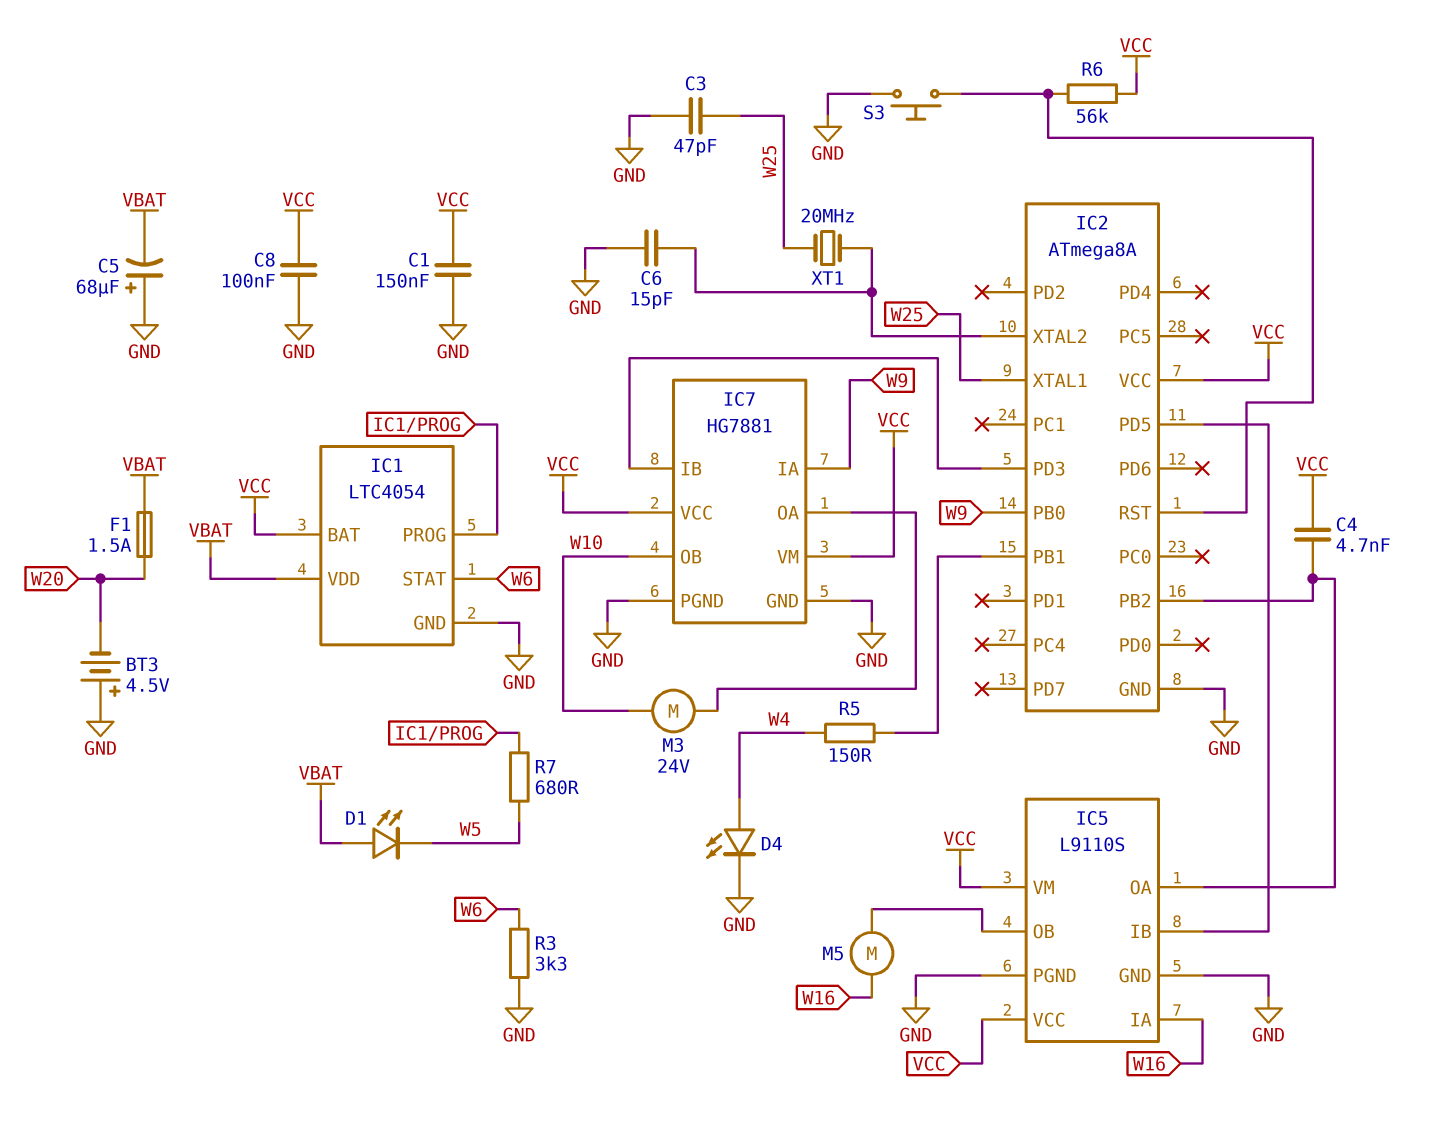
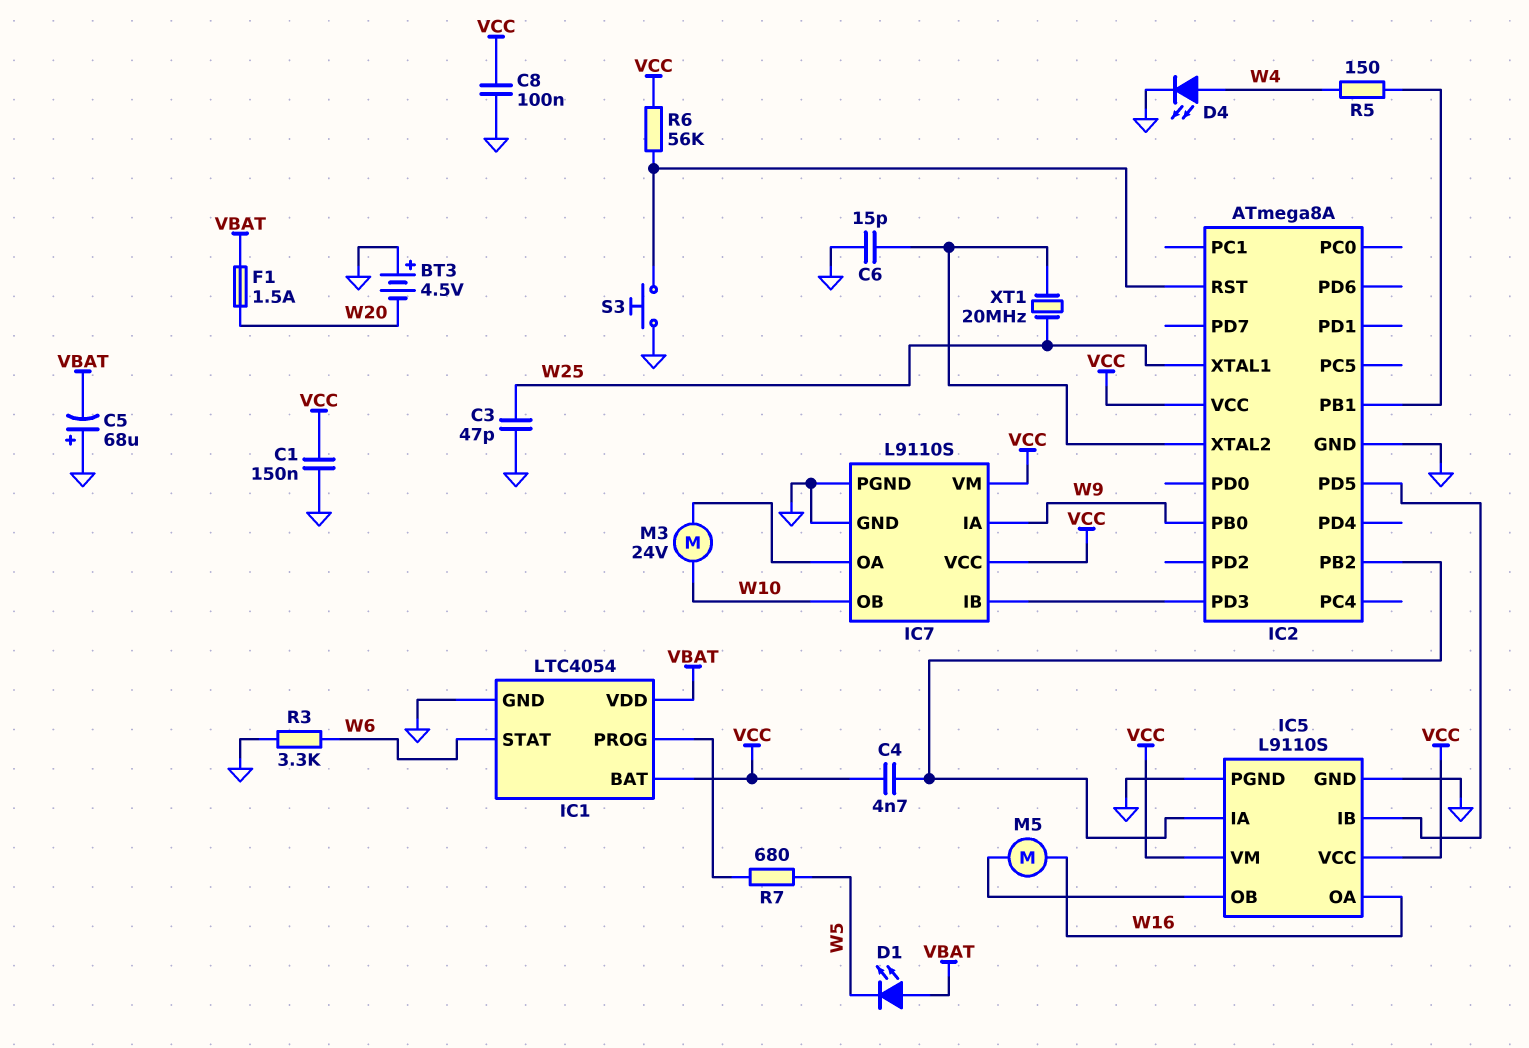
IC5 pin IA: W16 -> IC2/PB2
IC5 pin OA: IC2/PB2 -> W16
IC7: HG7881 -> L9110S

